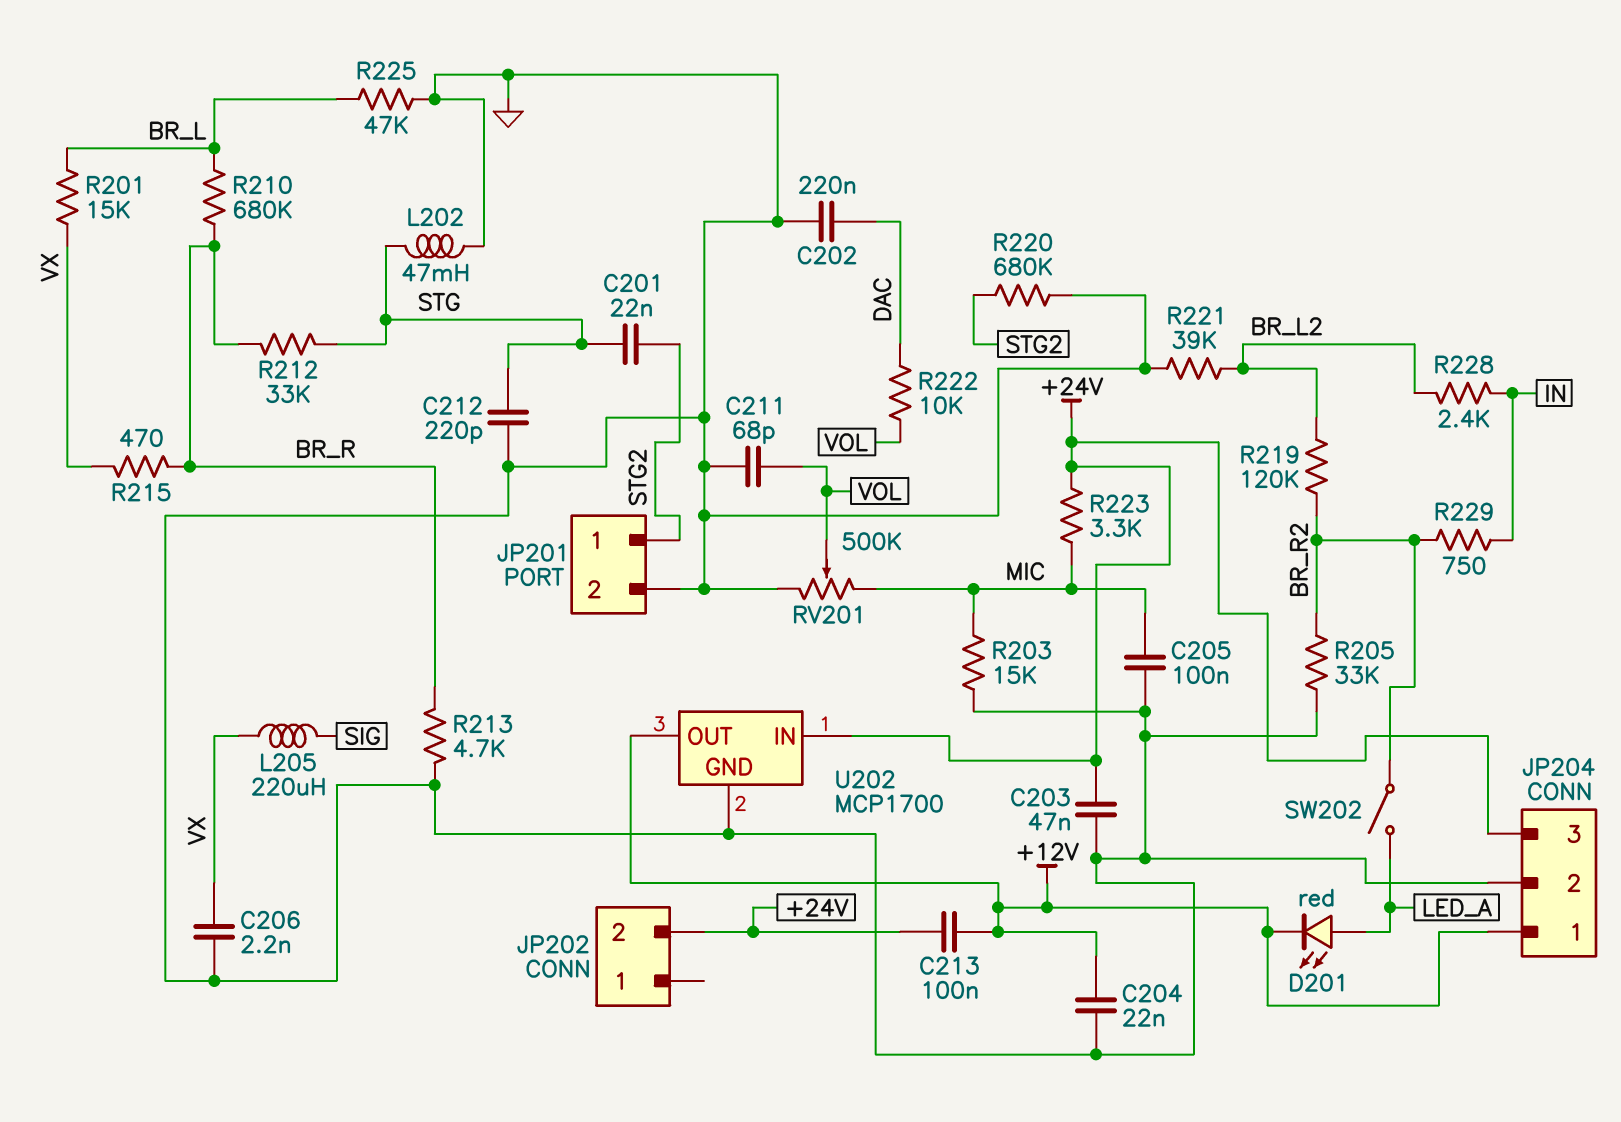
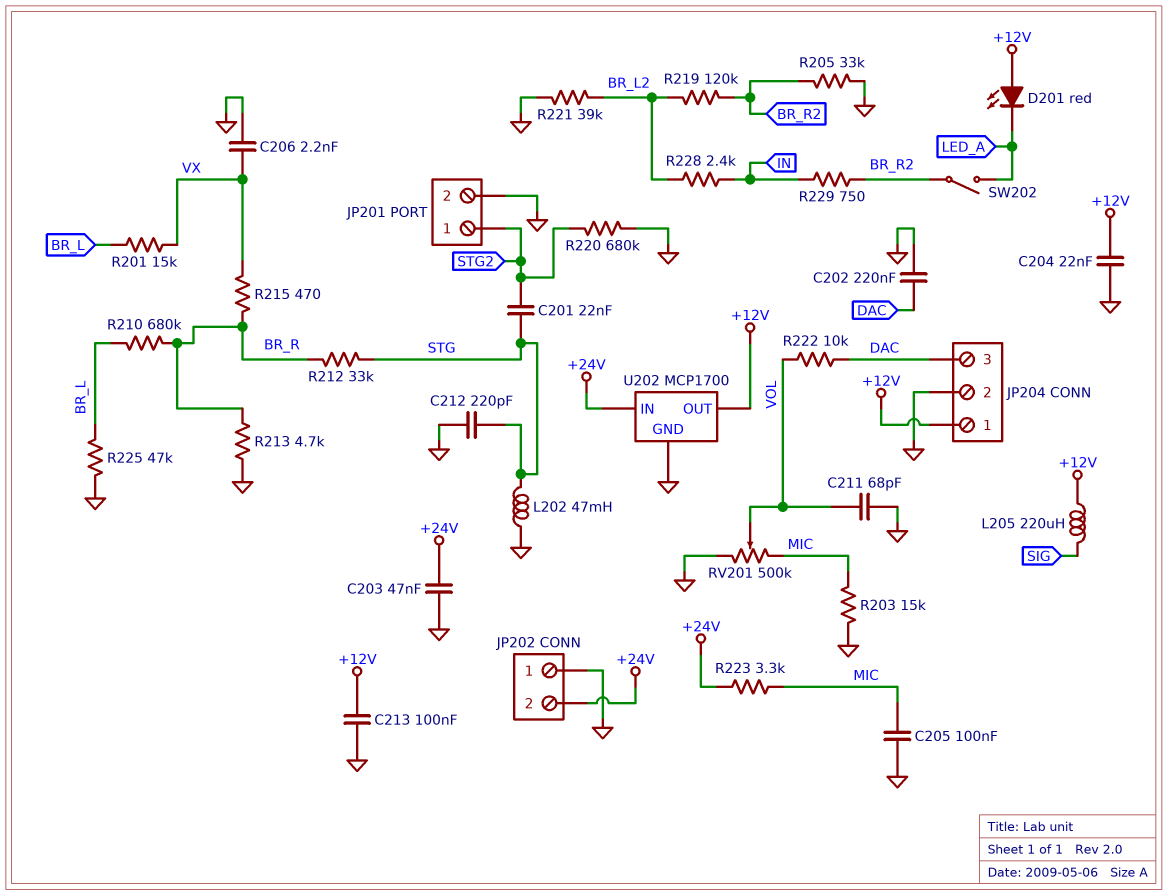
C213: 100nF (+12V, +24V) -> 100nF (+12V, GND)
D201: LED red (A LED_A, K +12V) -> LED red (A +12V, K LED_A)
JP202 pin 1: none -> GND
JP204 pin 3: +24V -> DAC
L205: 220uH (SIG, VX) -> 220uH (+12V, SIG)

